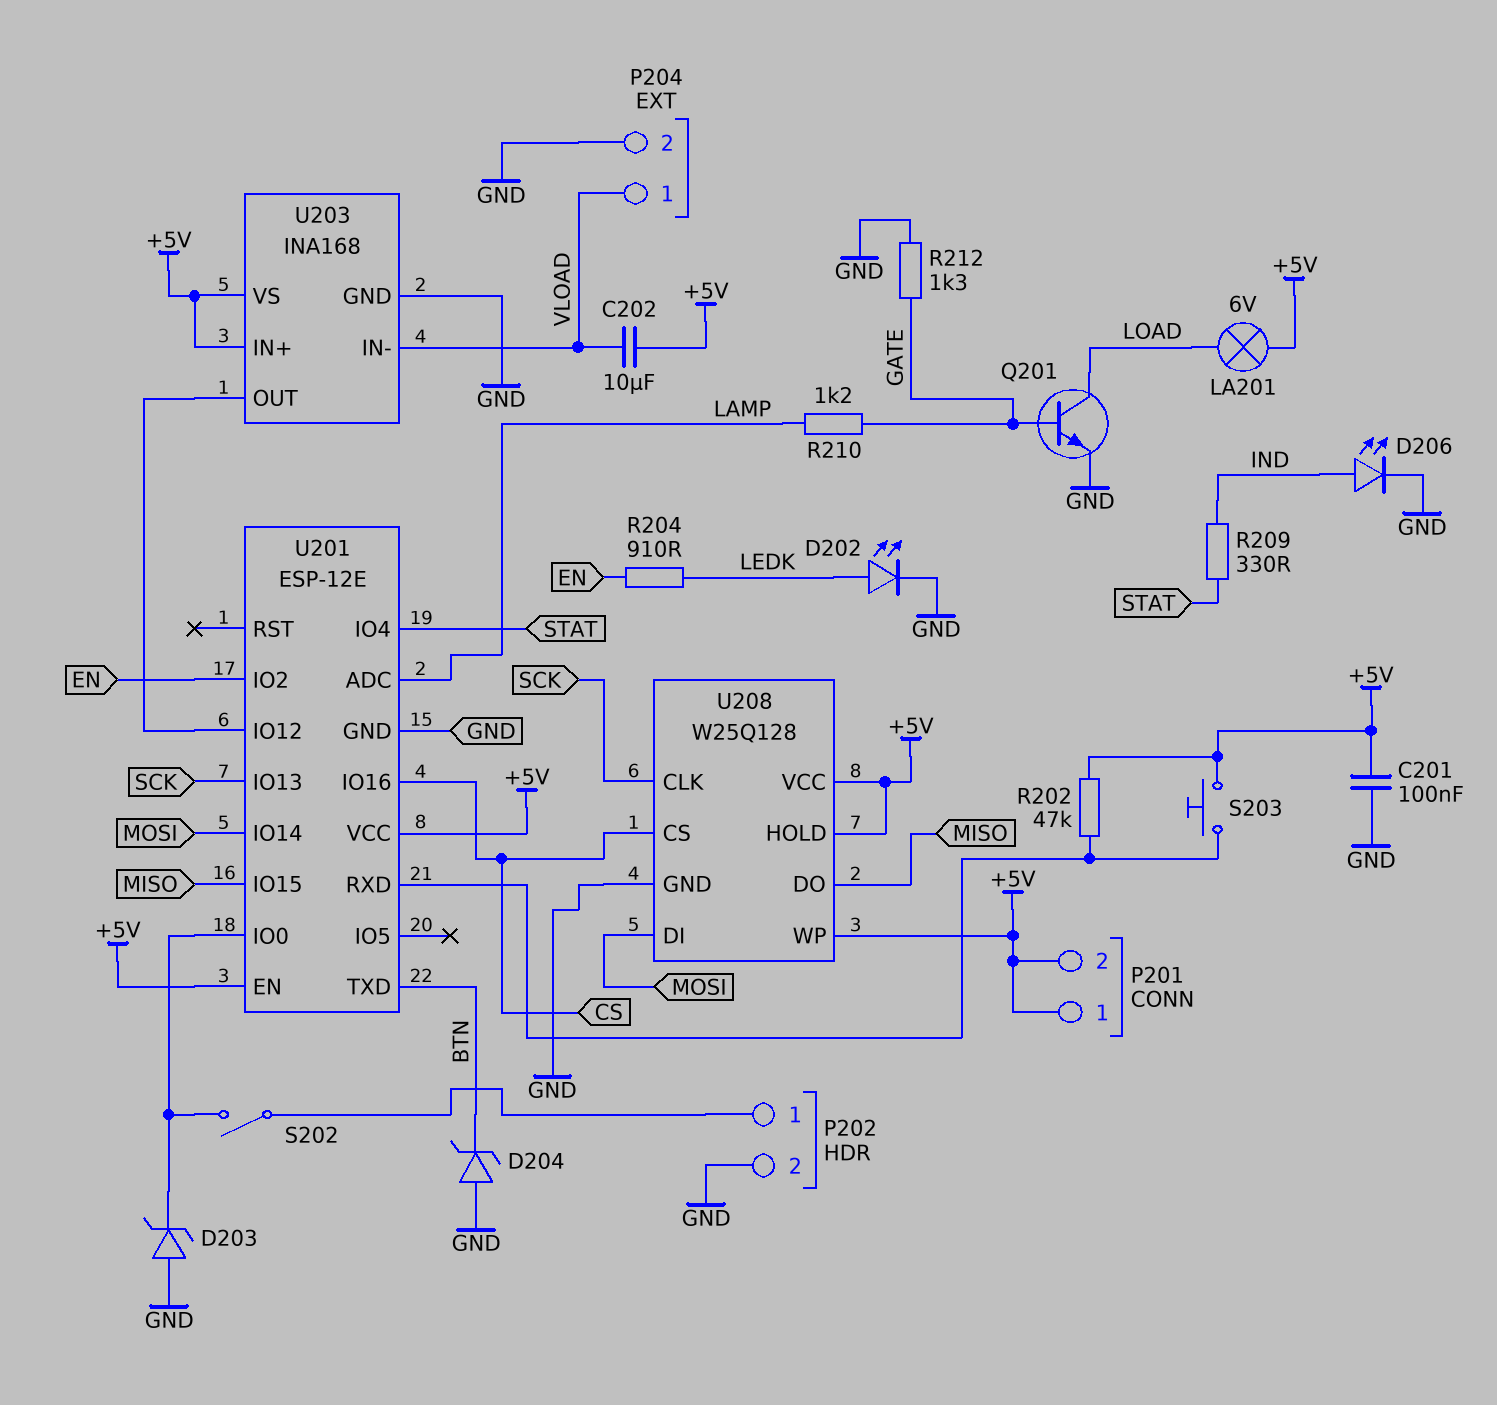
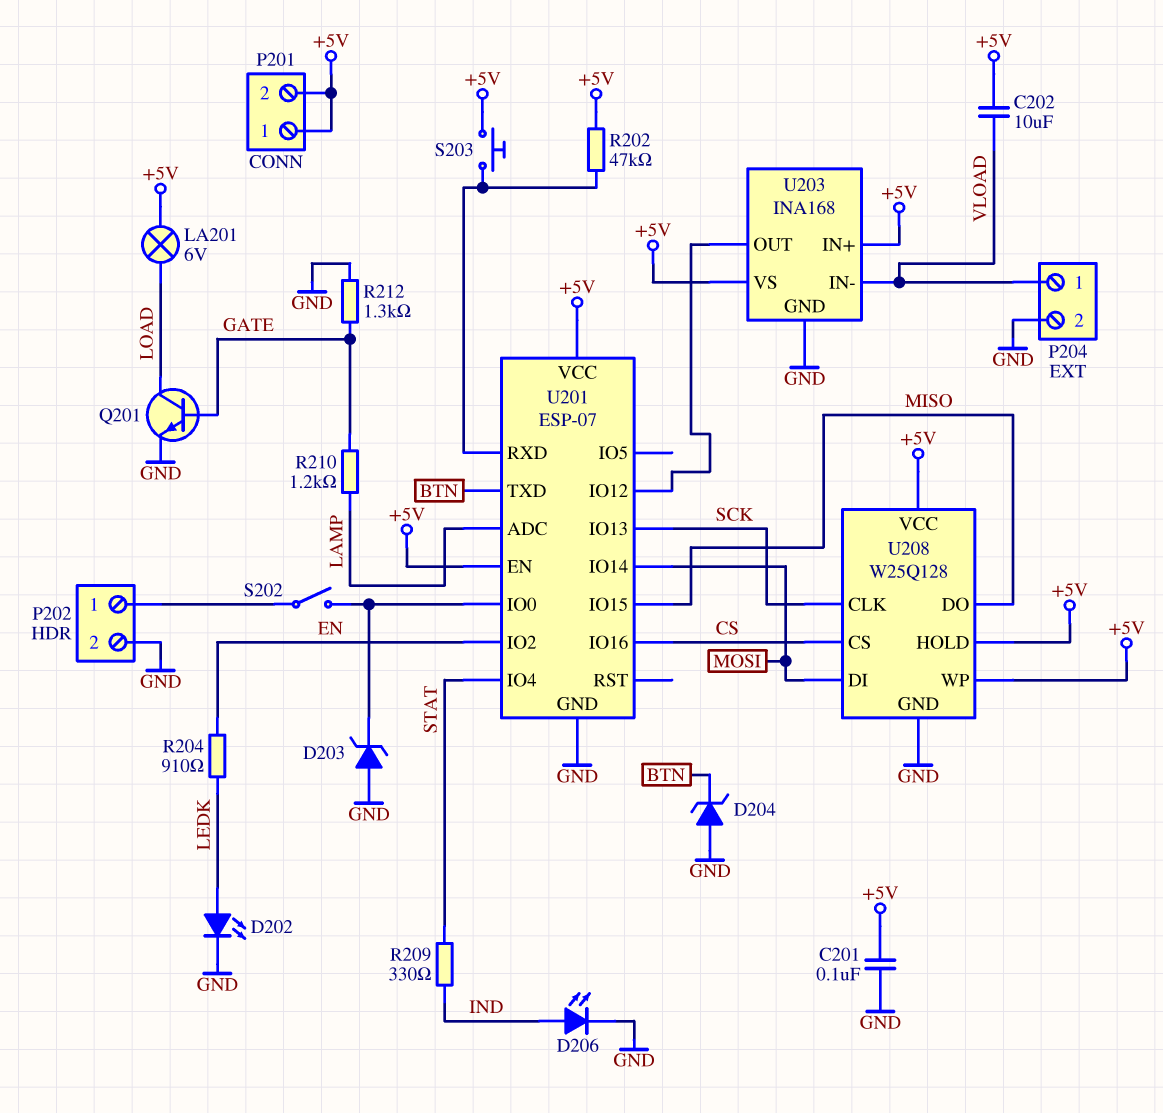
U201: ESP-12E -> ESP-07

